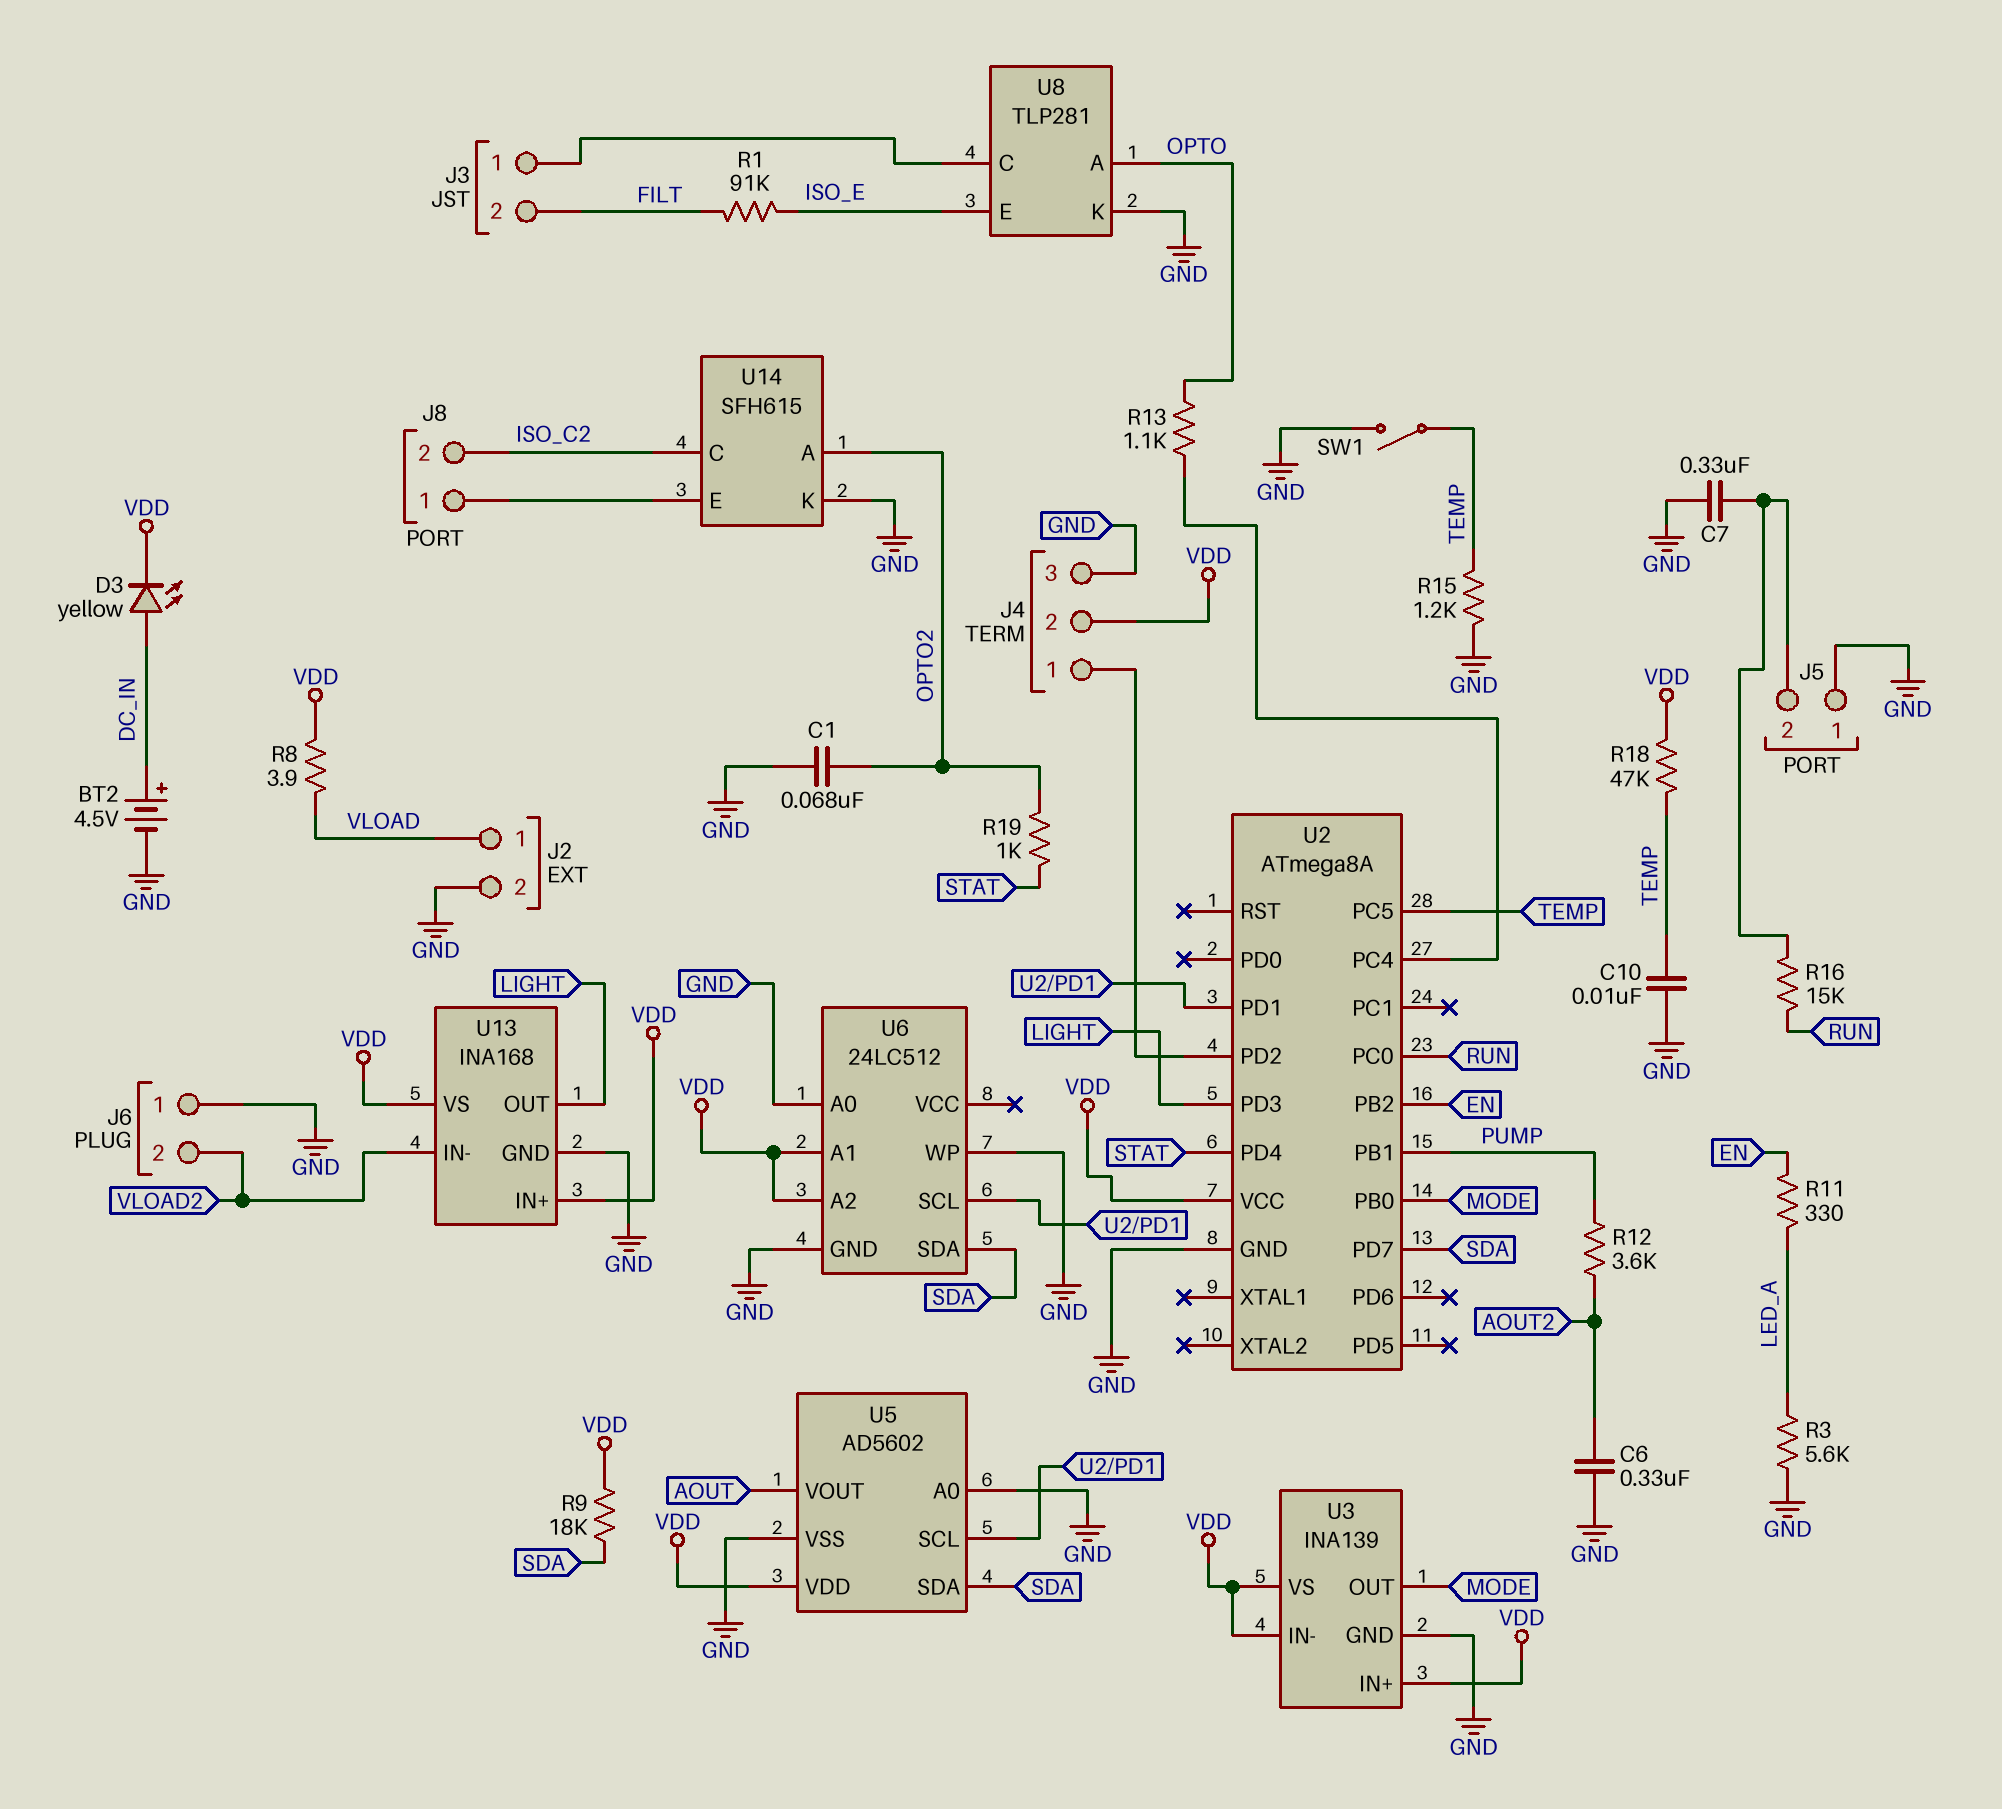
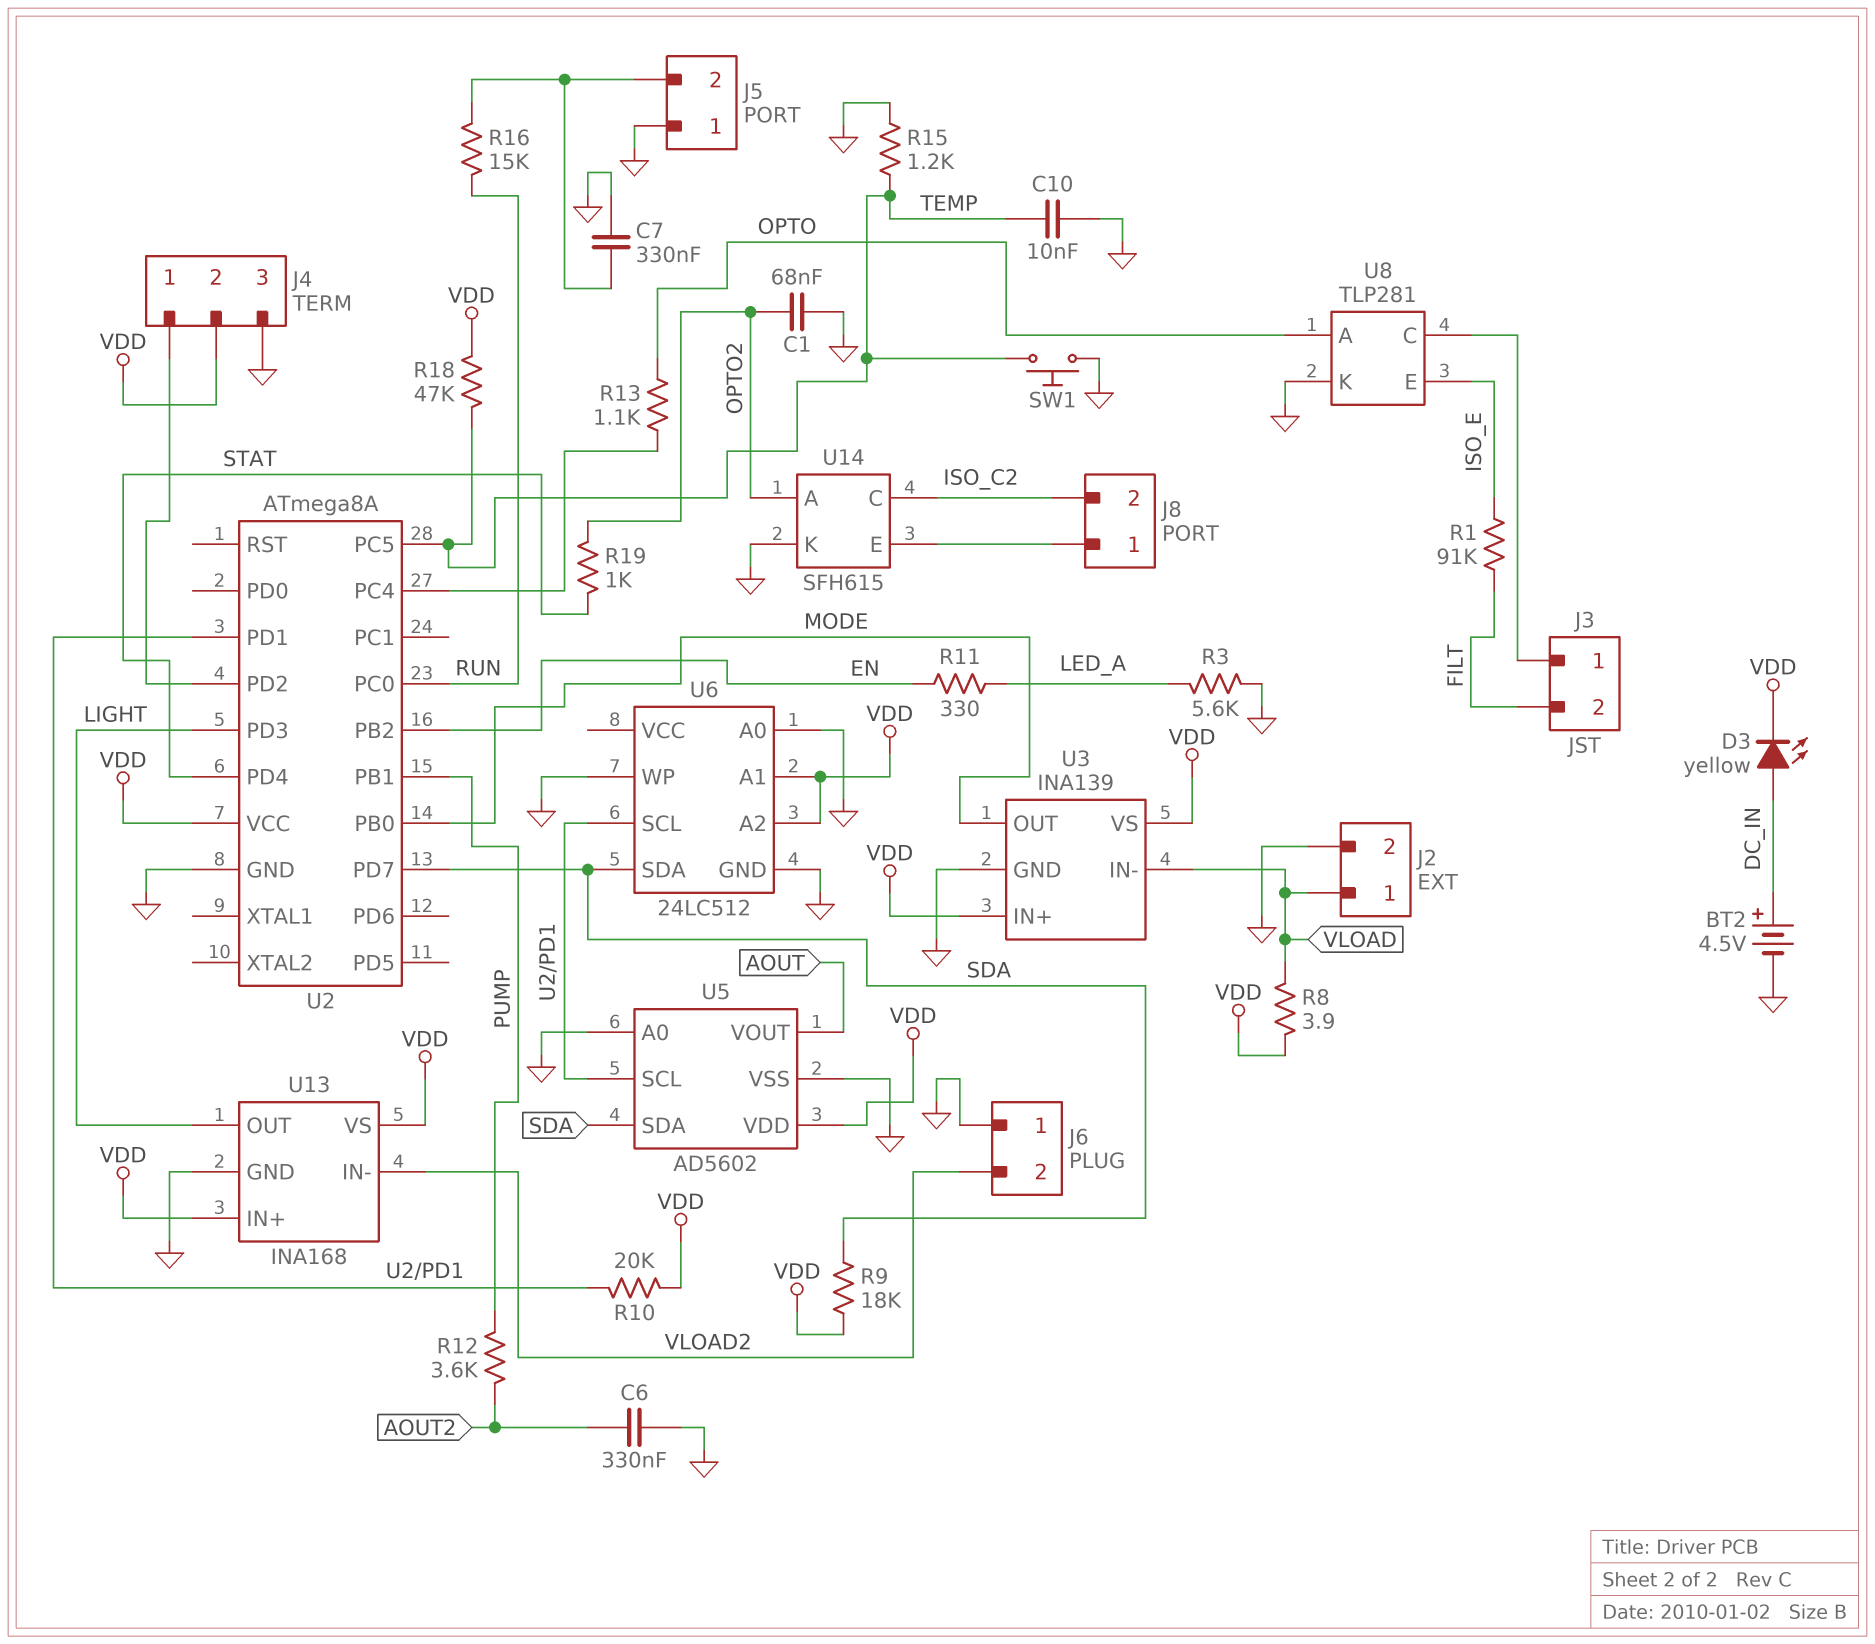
R10: none -> 20k (U2/PD1, VDD)
SW1: switch (GND, TEMP) -> button (GND, TEMP)
U3 pin IN-: VDD -> VLOAD

